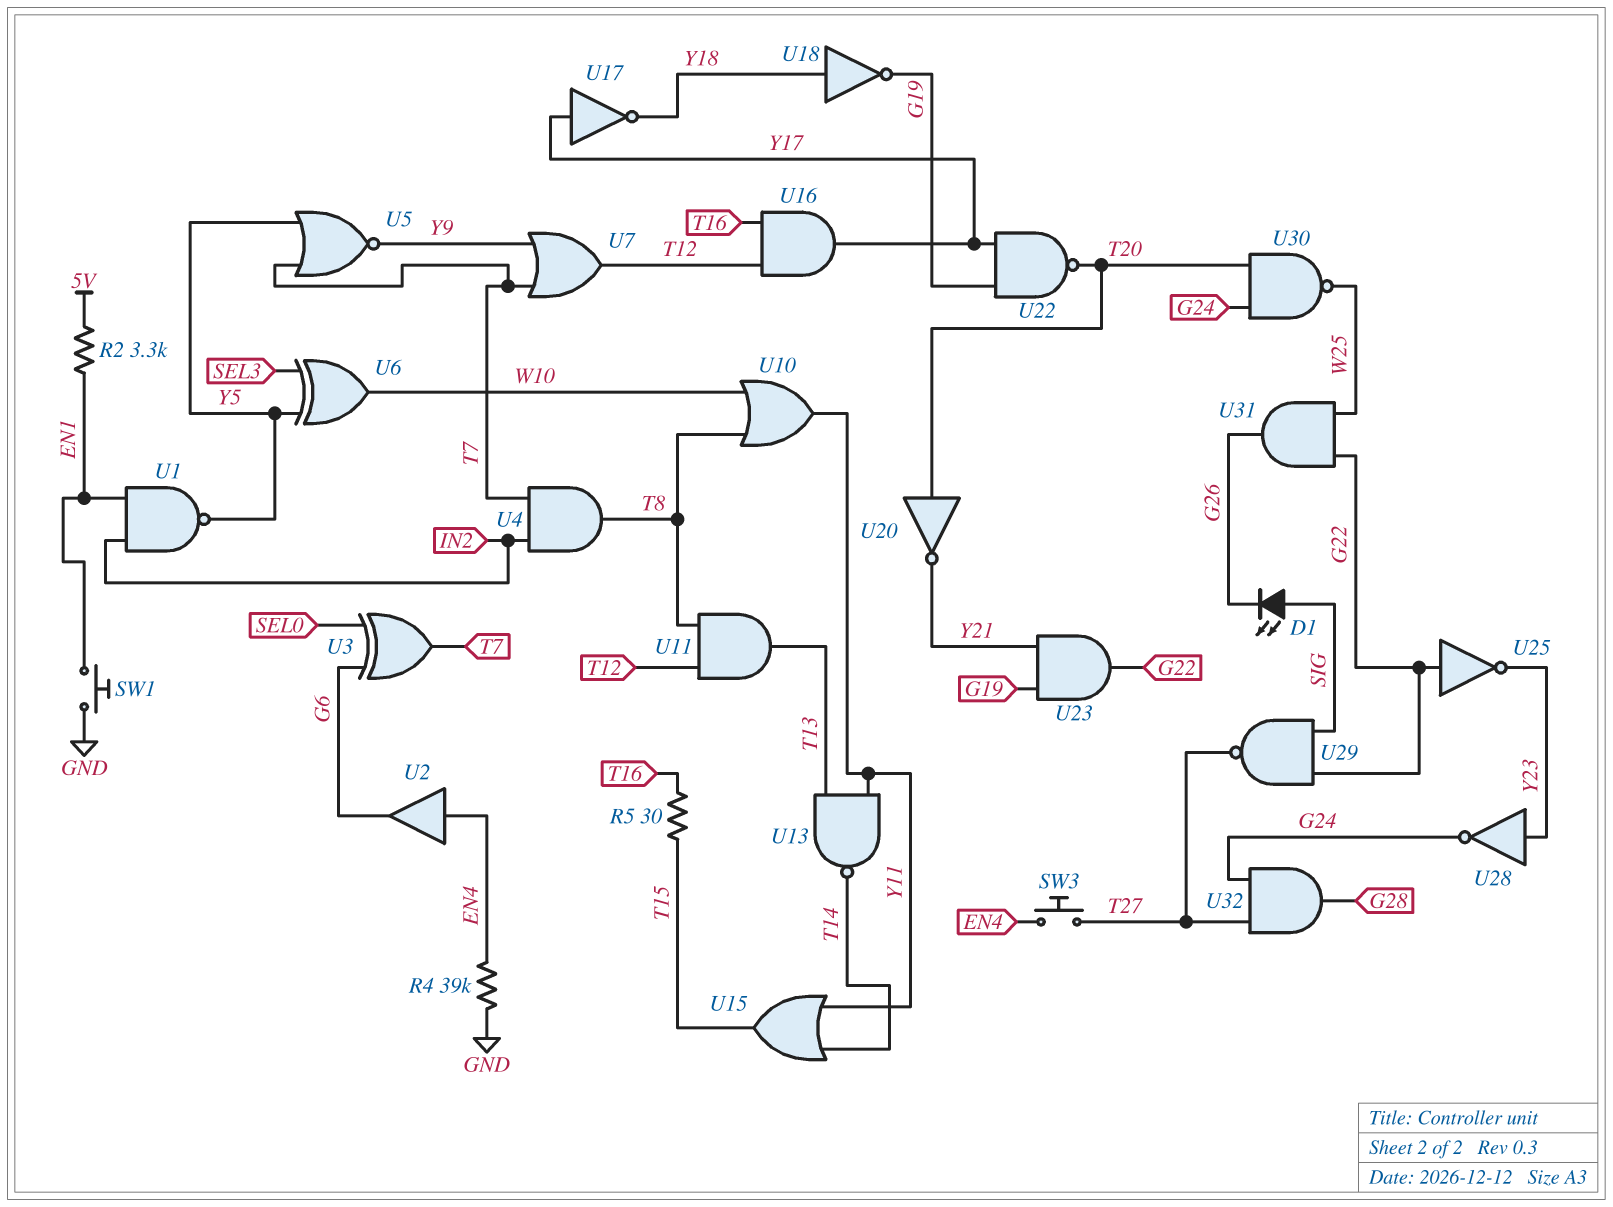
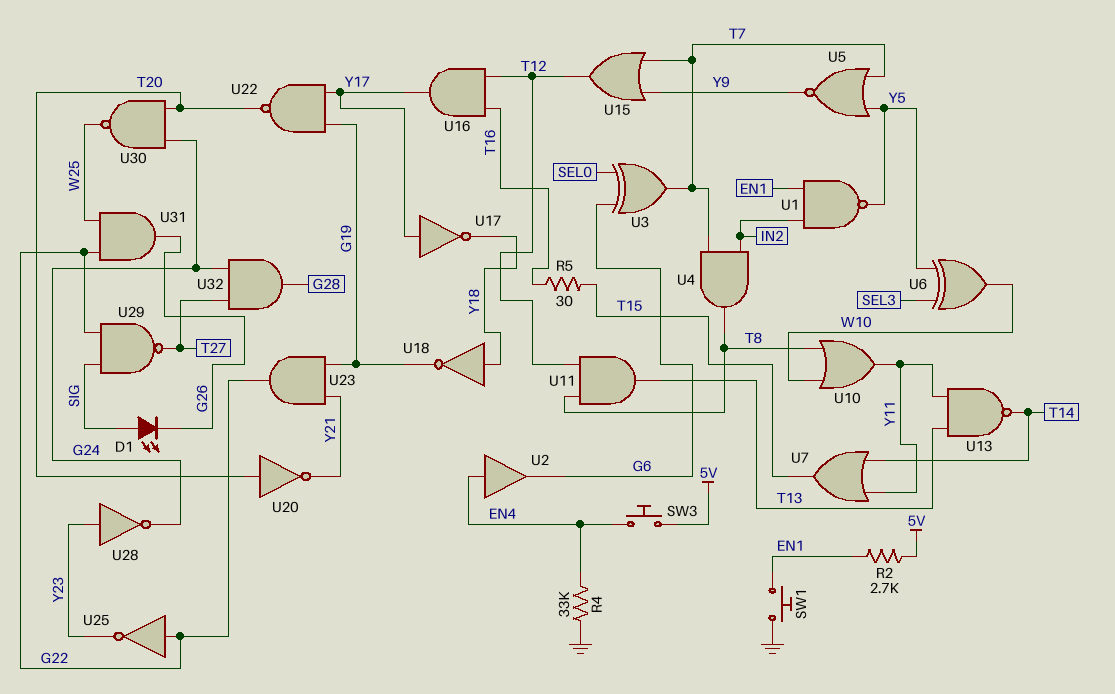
R2: 3.3k (5V, EN1) -> 2.7k (5V, EN1)
R4: 39k (EN4, GND) -> 33k (EN4, GND)
SW3: button (EN4, T27) -> button (5V, EN4)
U7: OR (in T7, in Y9, out T12) -> OR (in T14, in Y11, out T15)
U15: OR (in T14, in Y11, out T15) -> OR (in T7, in Y9, out T12)

